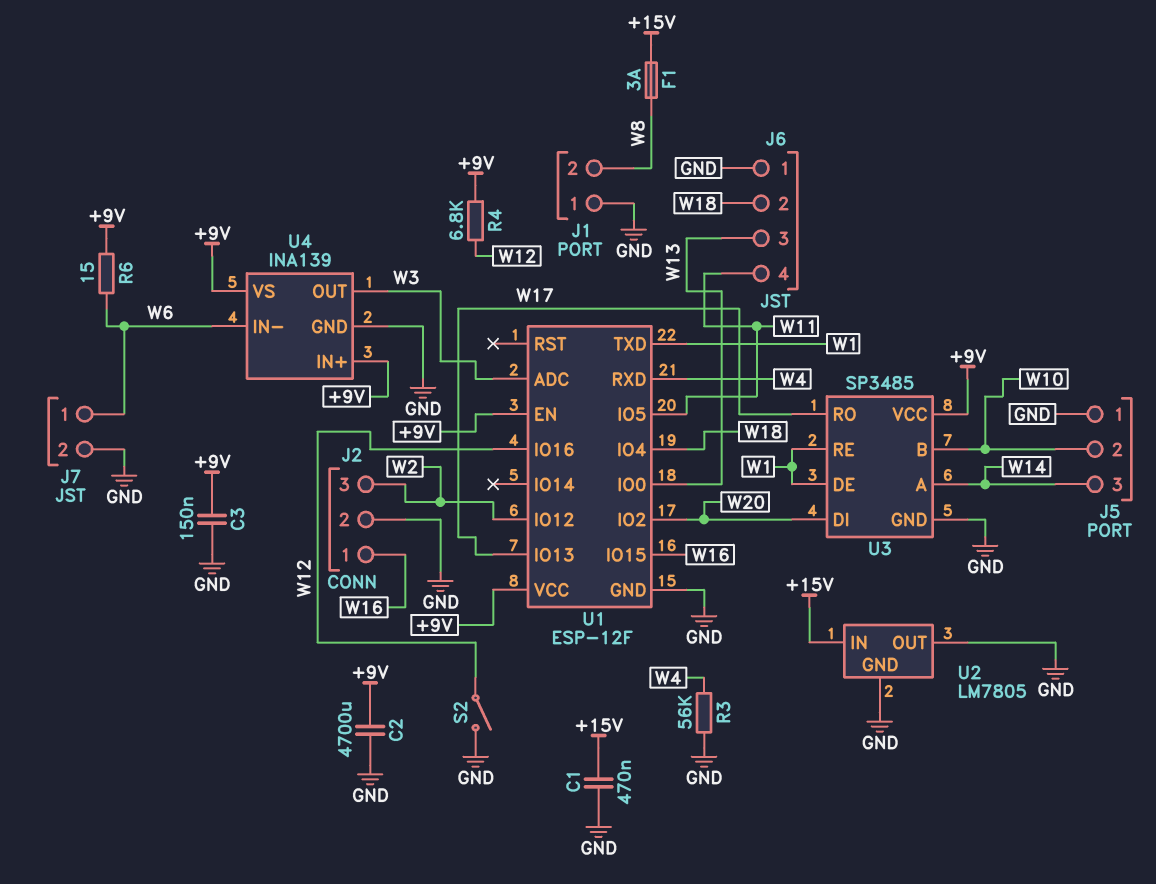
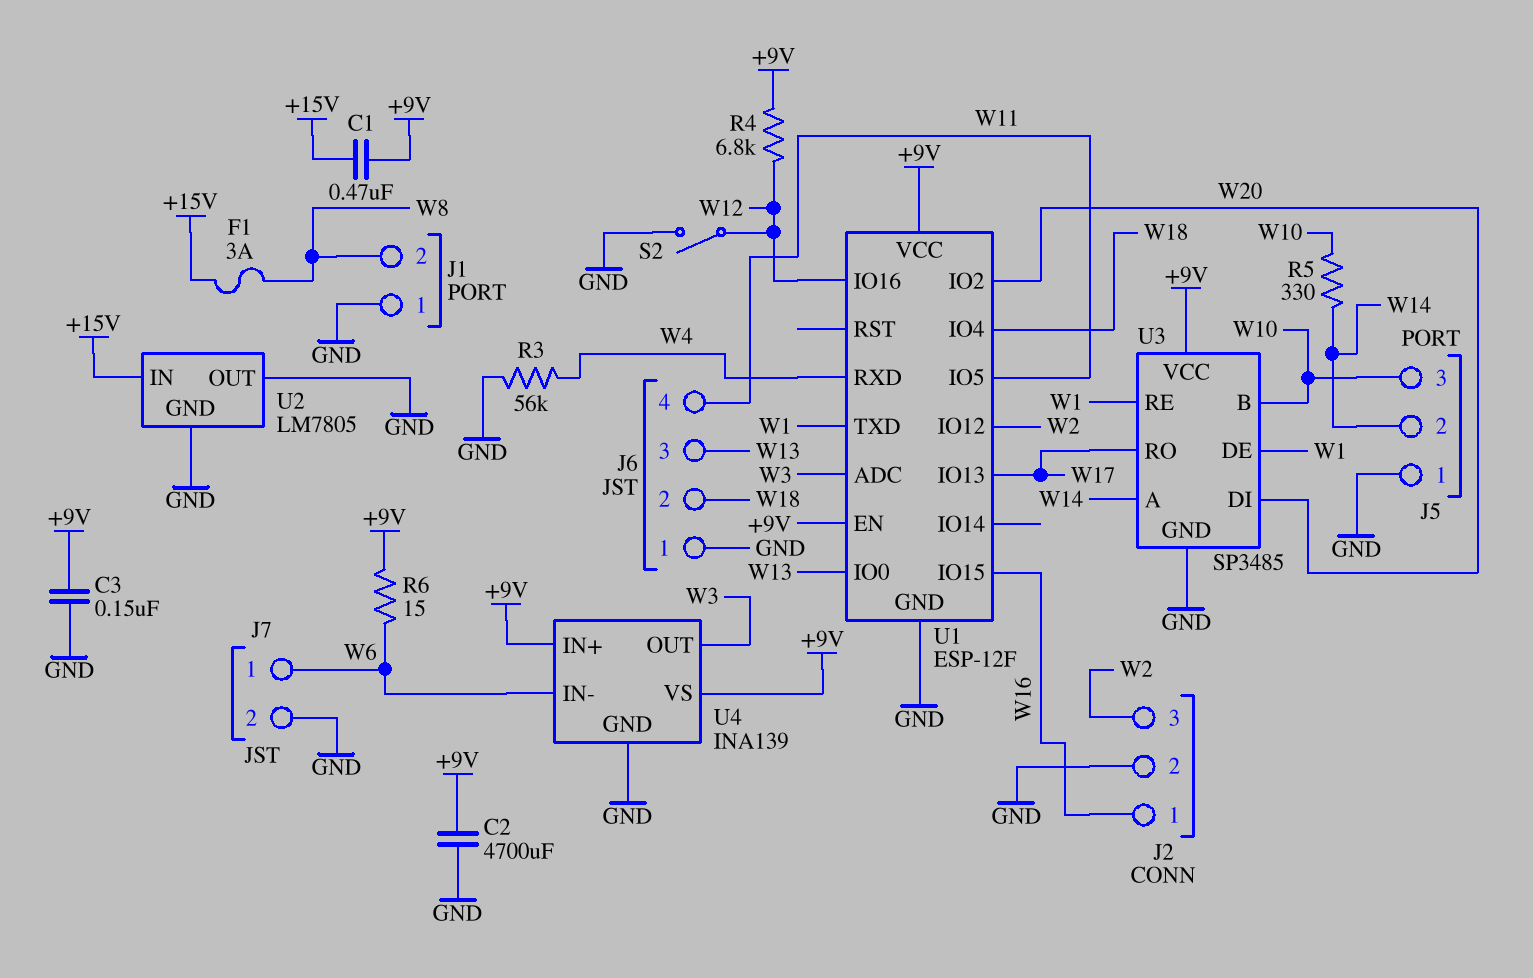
C1: 470nF (+15V, GND) -> 470nF (+9V, +15V)
J5 pin 2: W10 -> W14
J5 pin 3: W14 -> W10
R5: none -> 330 (W10, W14)

